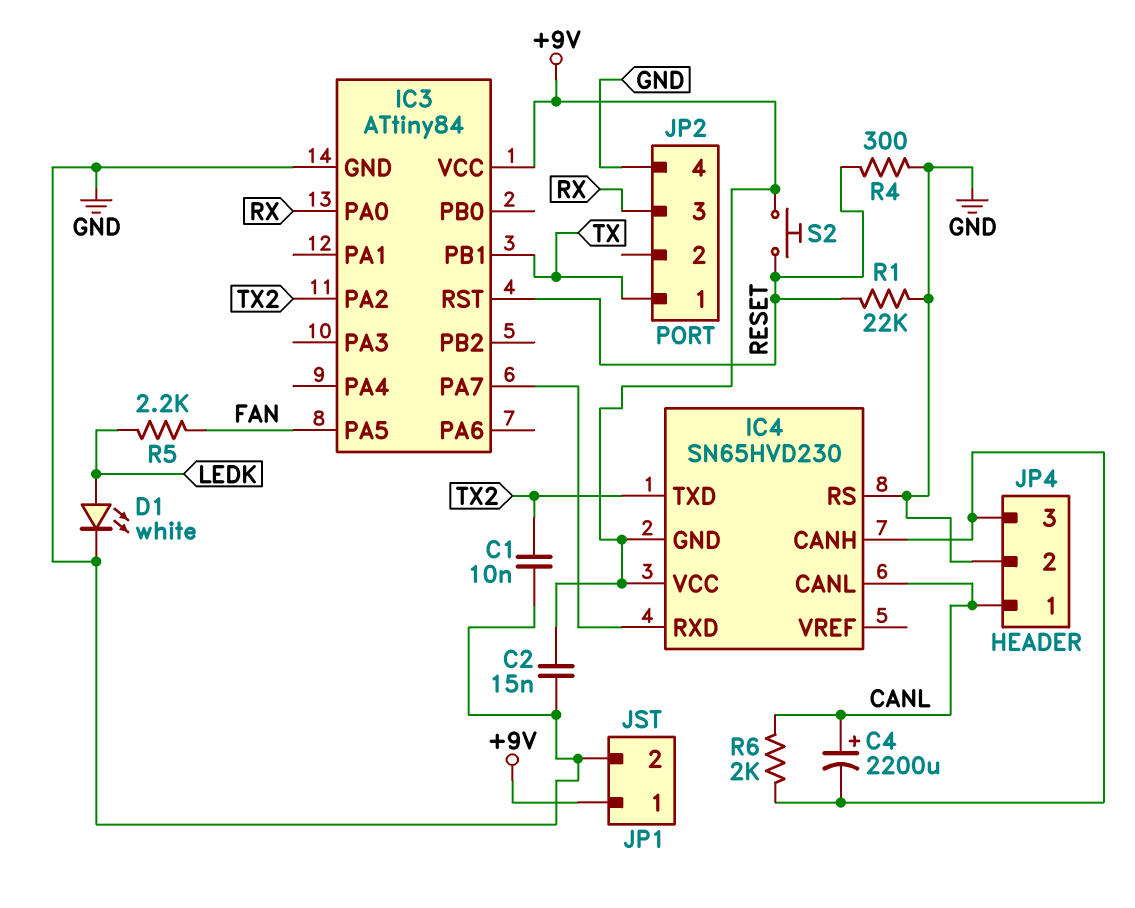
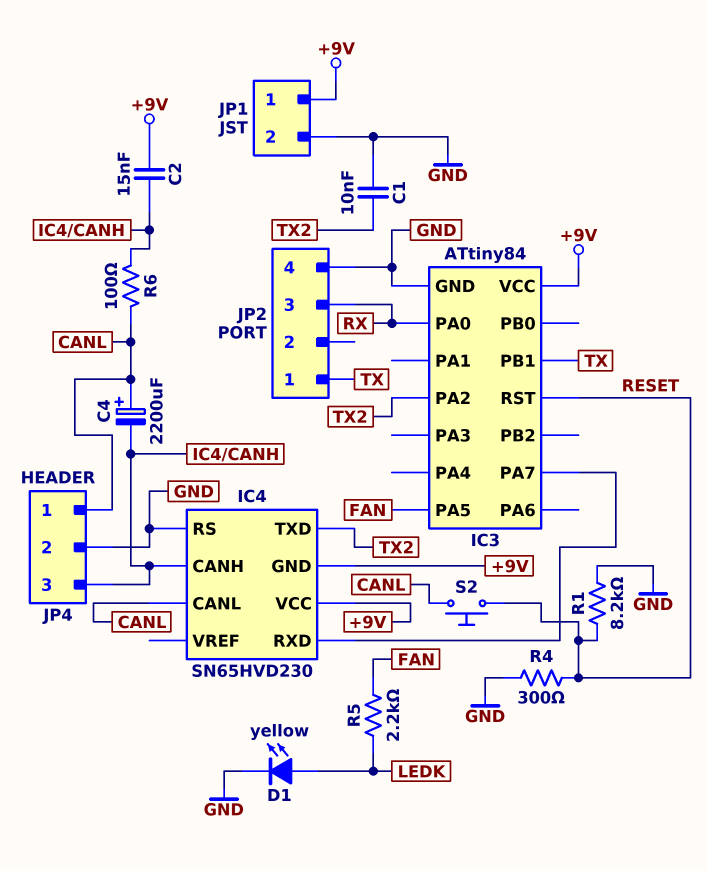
C2: 15nF (+9V, GND) -> 15nF (+9V, IC4/CANH)
D1: LED white (A LEDK, K GND) -> LED yellow (A LEDK, K GND)
R1: 22k (GND, RESET) -> 8.2k (GND, RESET)
R6: 2k (CANL, IC4/CANH) -> 100 (CANL, IC4/CANH)
S2: button (+9V, RESET) -> button (CANL, RESET)

